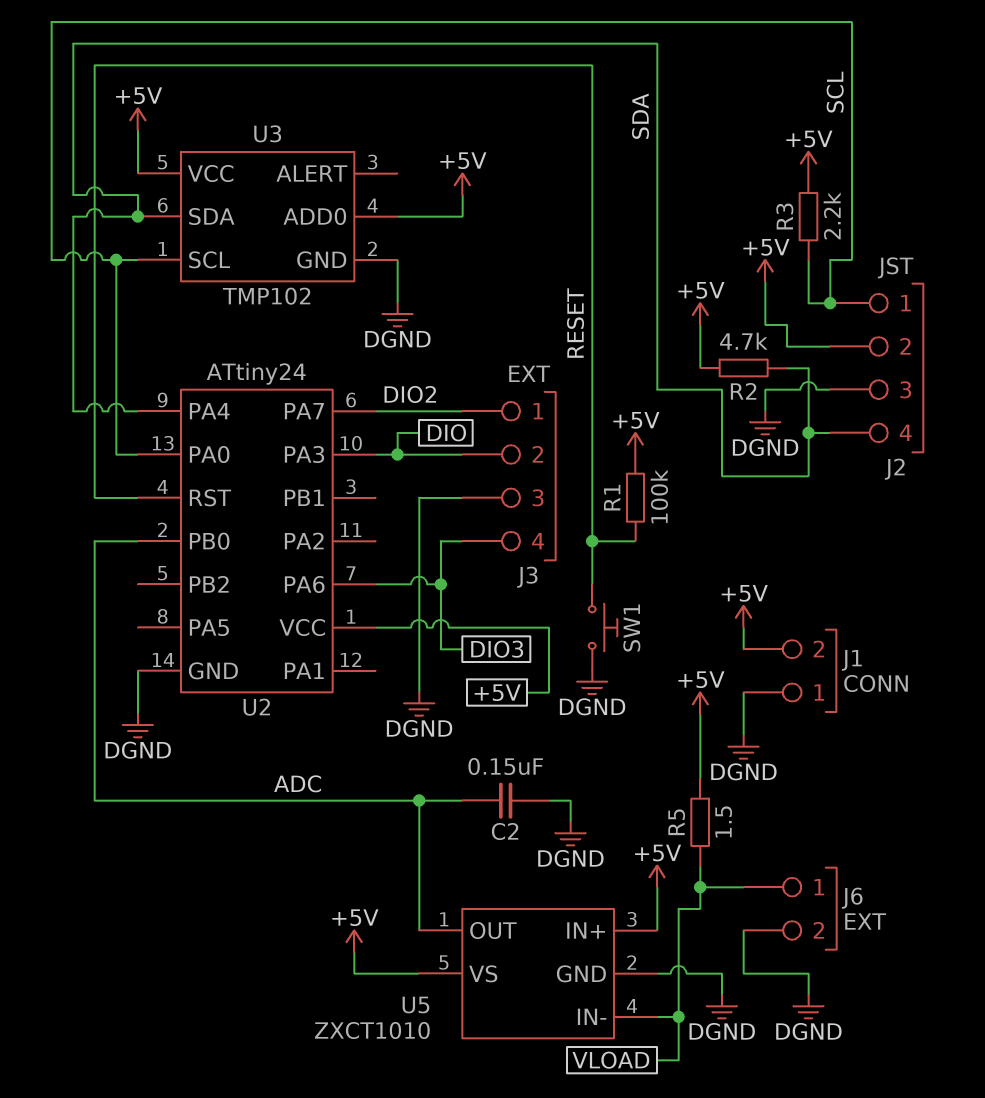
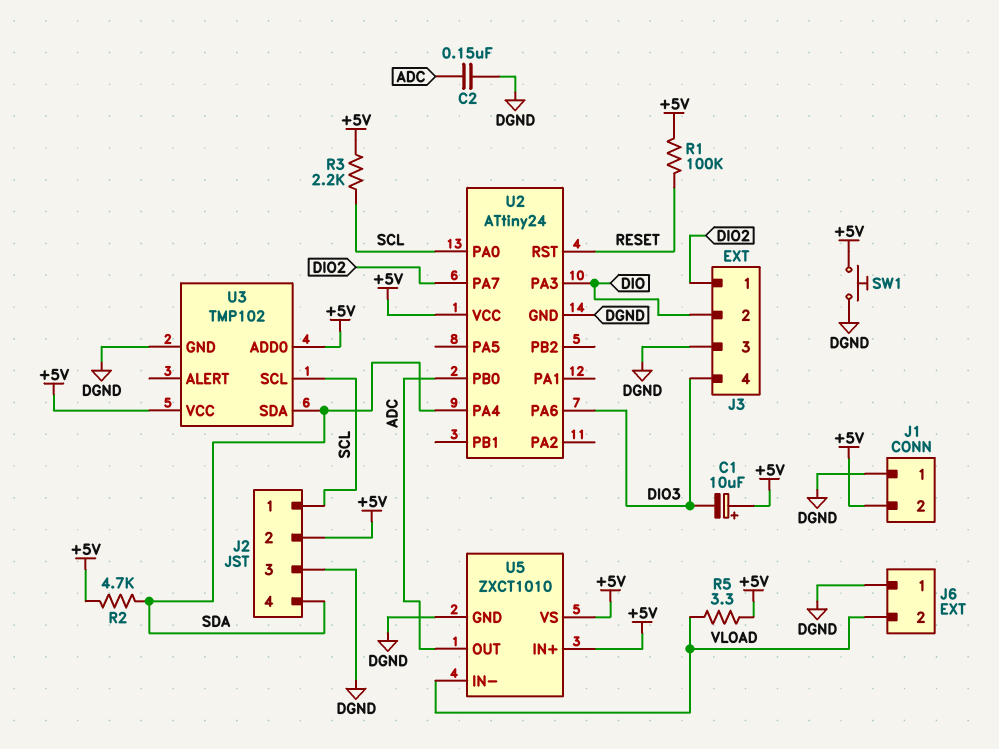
C1: none -> 10uF (plus +5V, minus DIO3)
J6 pin 1: VLOAD -> DGND
J6 pin 2: DGND -> VLOAD
R5: 1.5 (+5V, VLOAD) -> 3.3 (+5V, VLOAD)
SW1: button (DGND, RESET) -> button (+5V, DGND)

